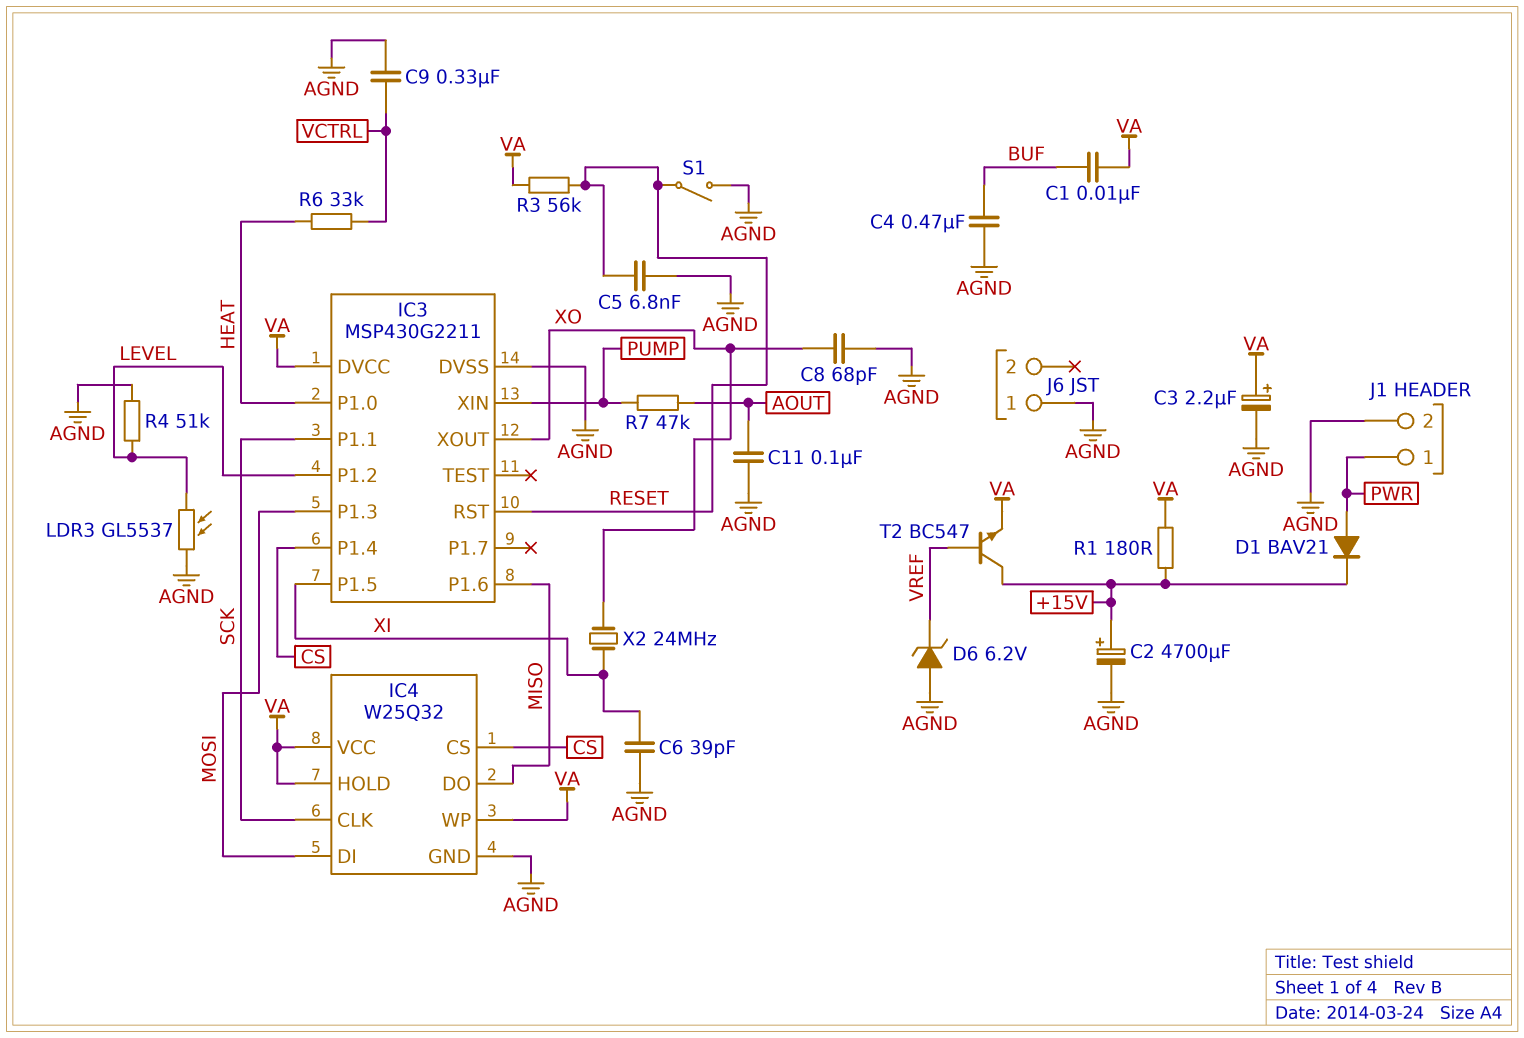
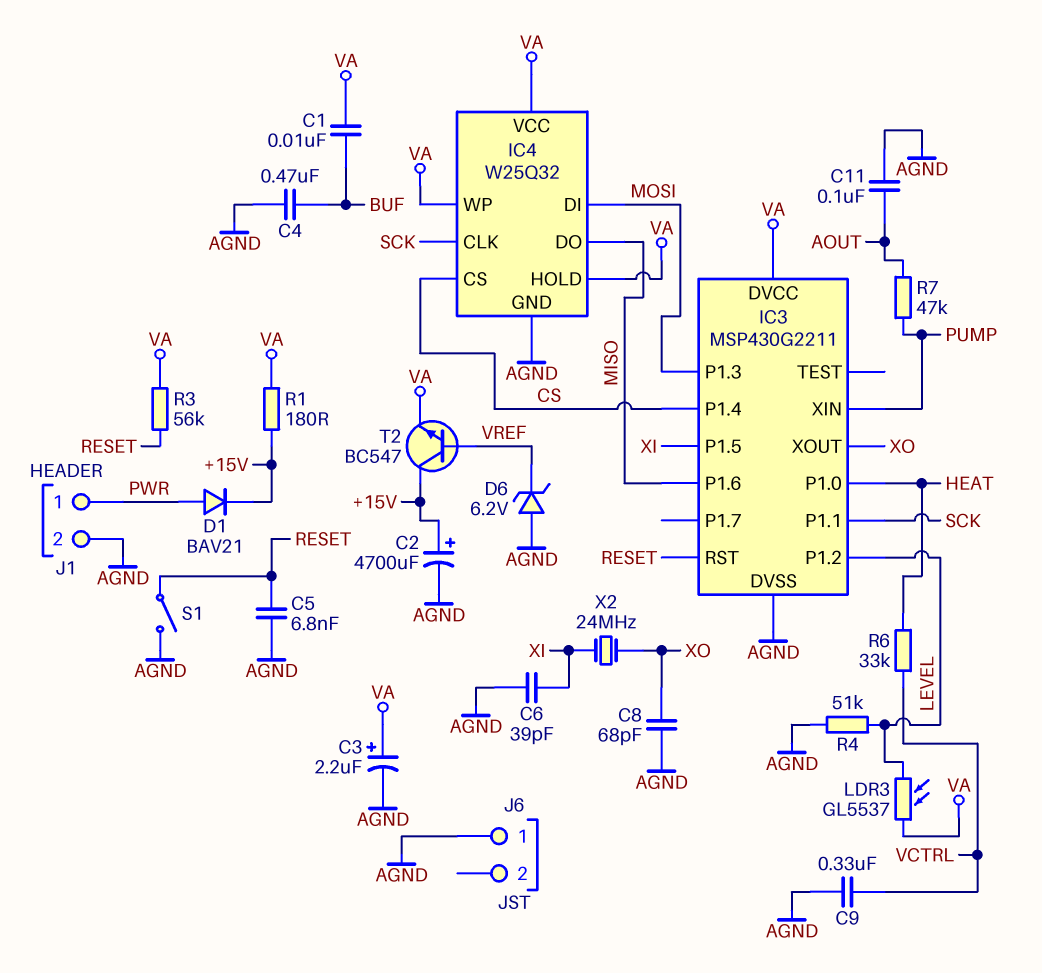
LDR3: GL5537 (AGND, LEVEL) -> GL5537 (LEVEL, VA)

